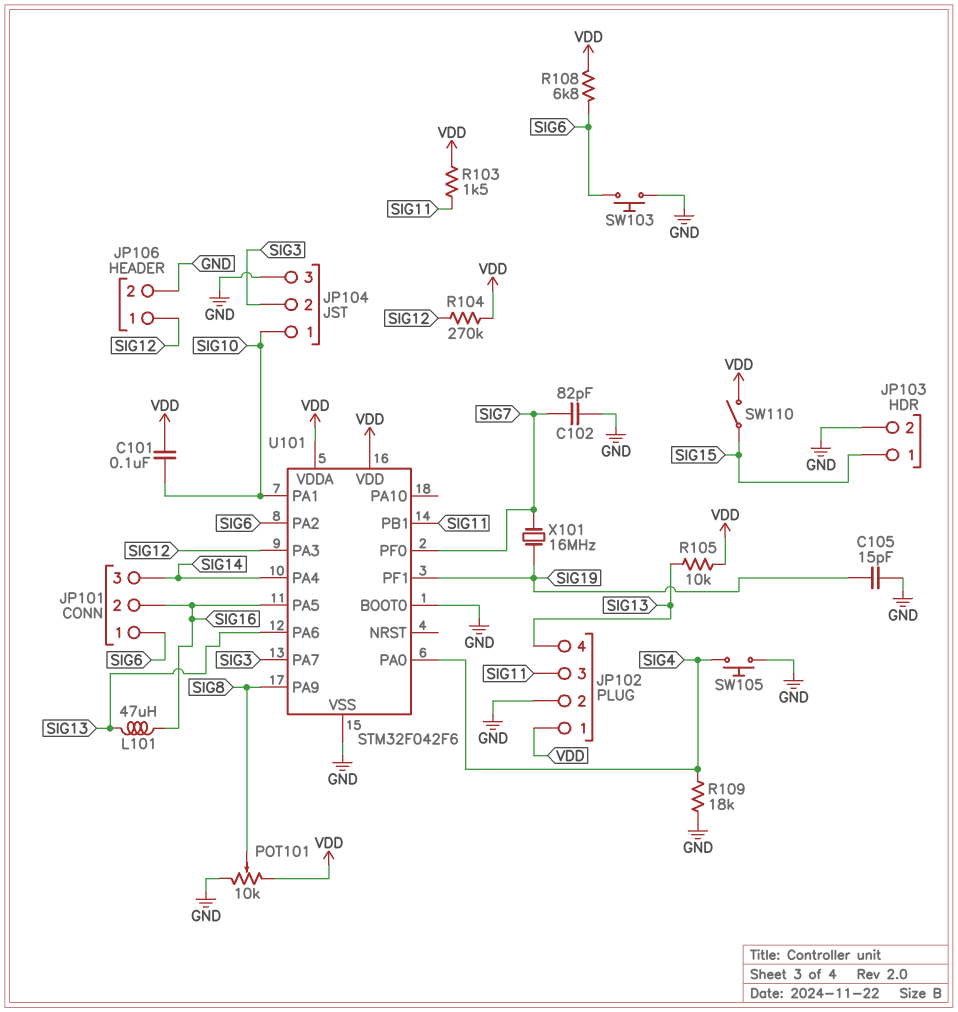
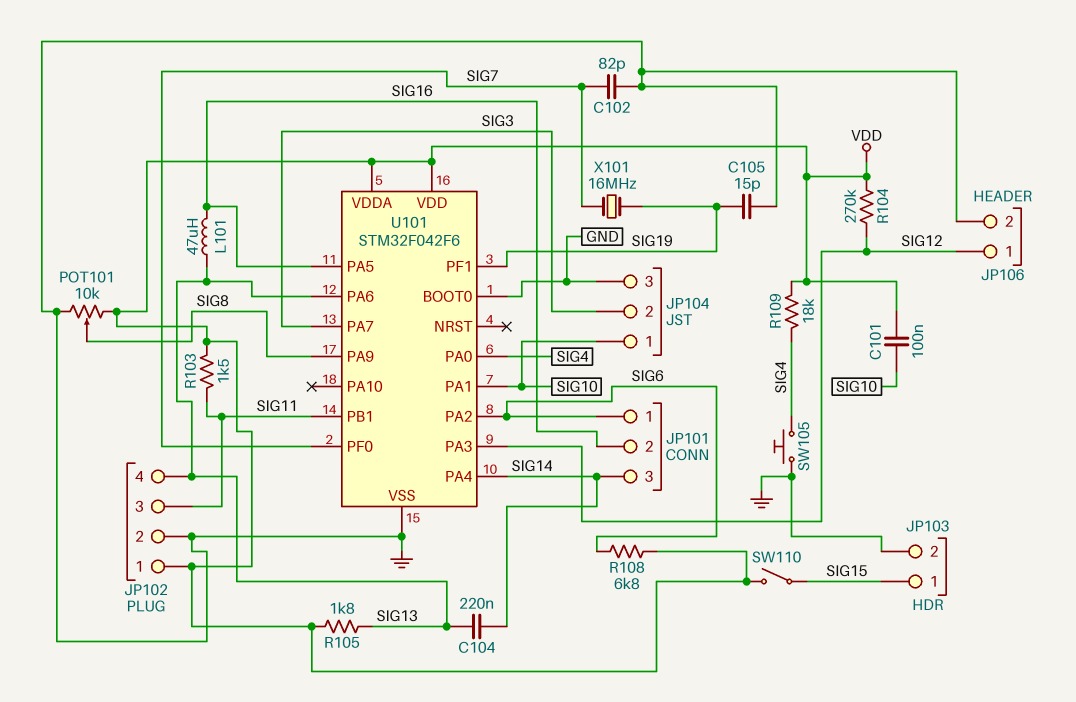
C104: none -> 220nF (SIG13, SIG14)
R105: 10k (SIG13, VDD) -> 1.8k (SIG13, VDD)
R109: 18k (GND, SIG4) -> 18k (SIG4, VDD)
SW103: button (GND, SIG6) -> none

